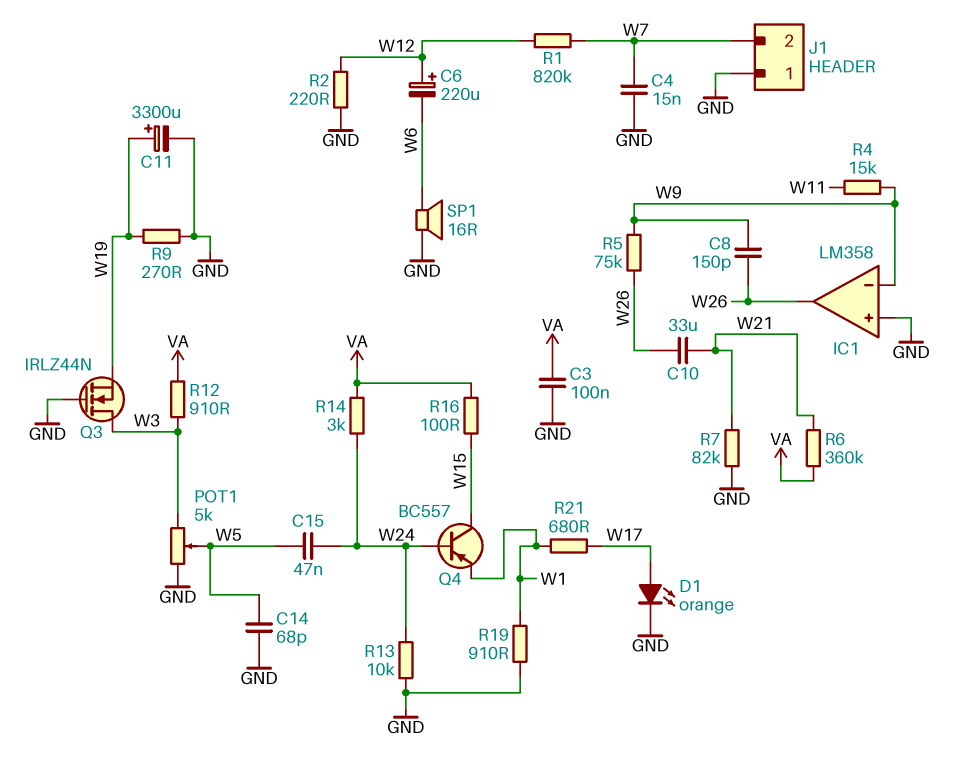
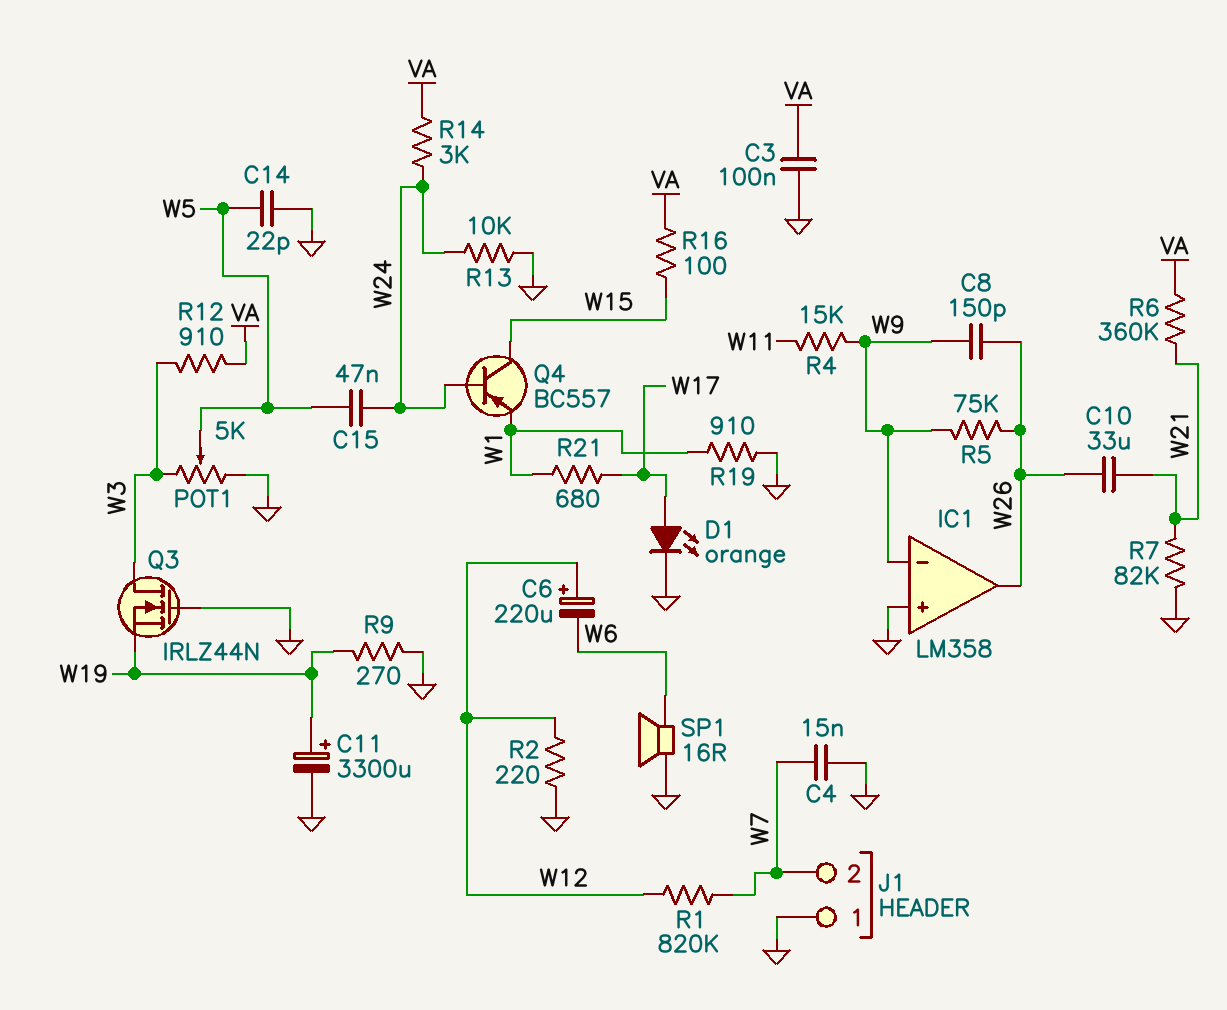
C14: 68pF (GND, W5) -> 22pF (GND, W5)

